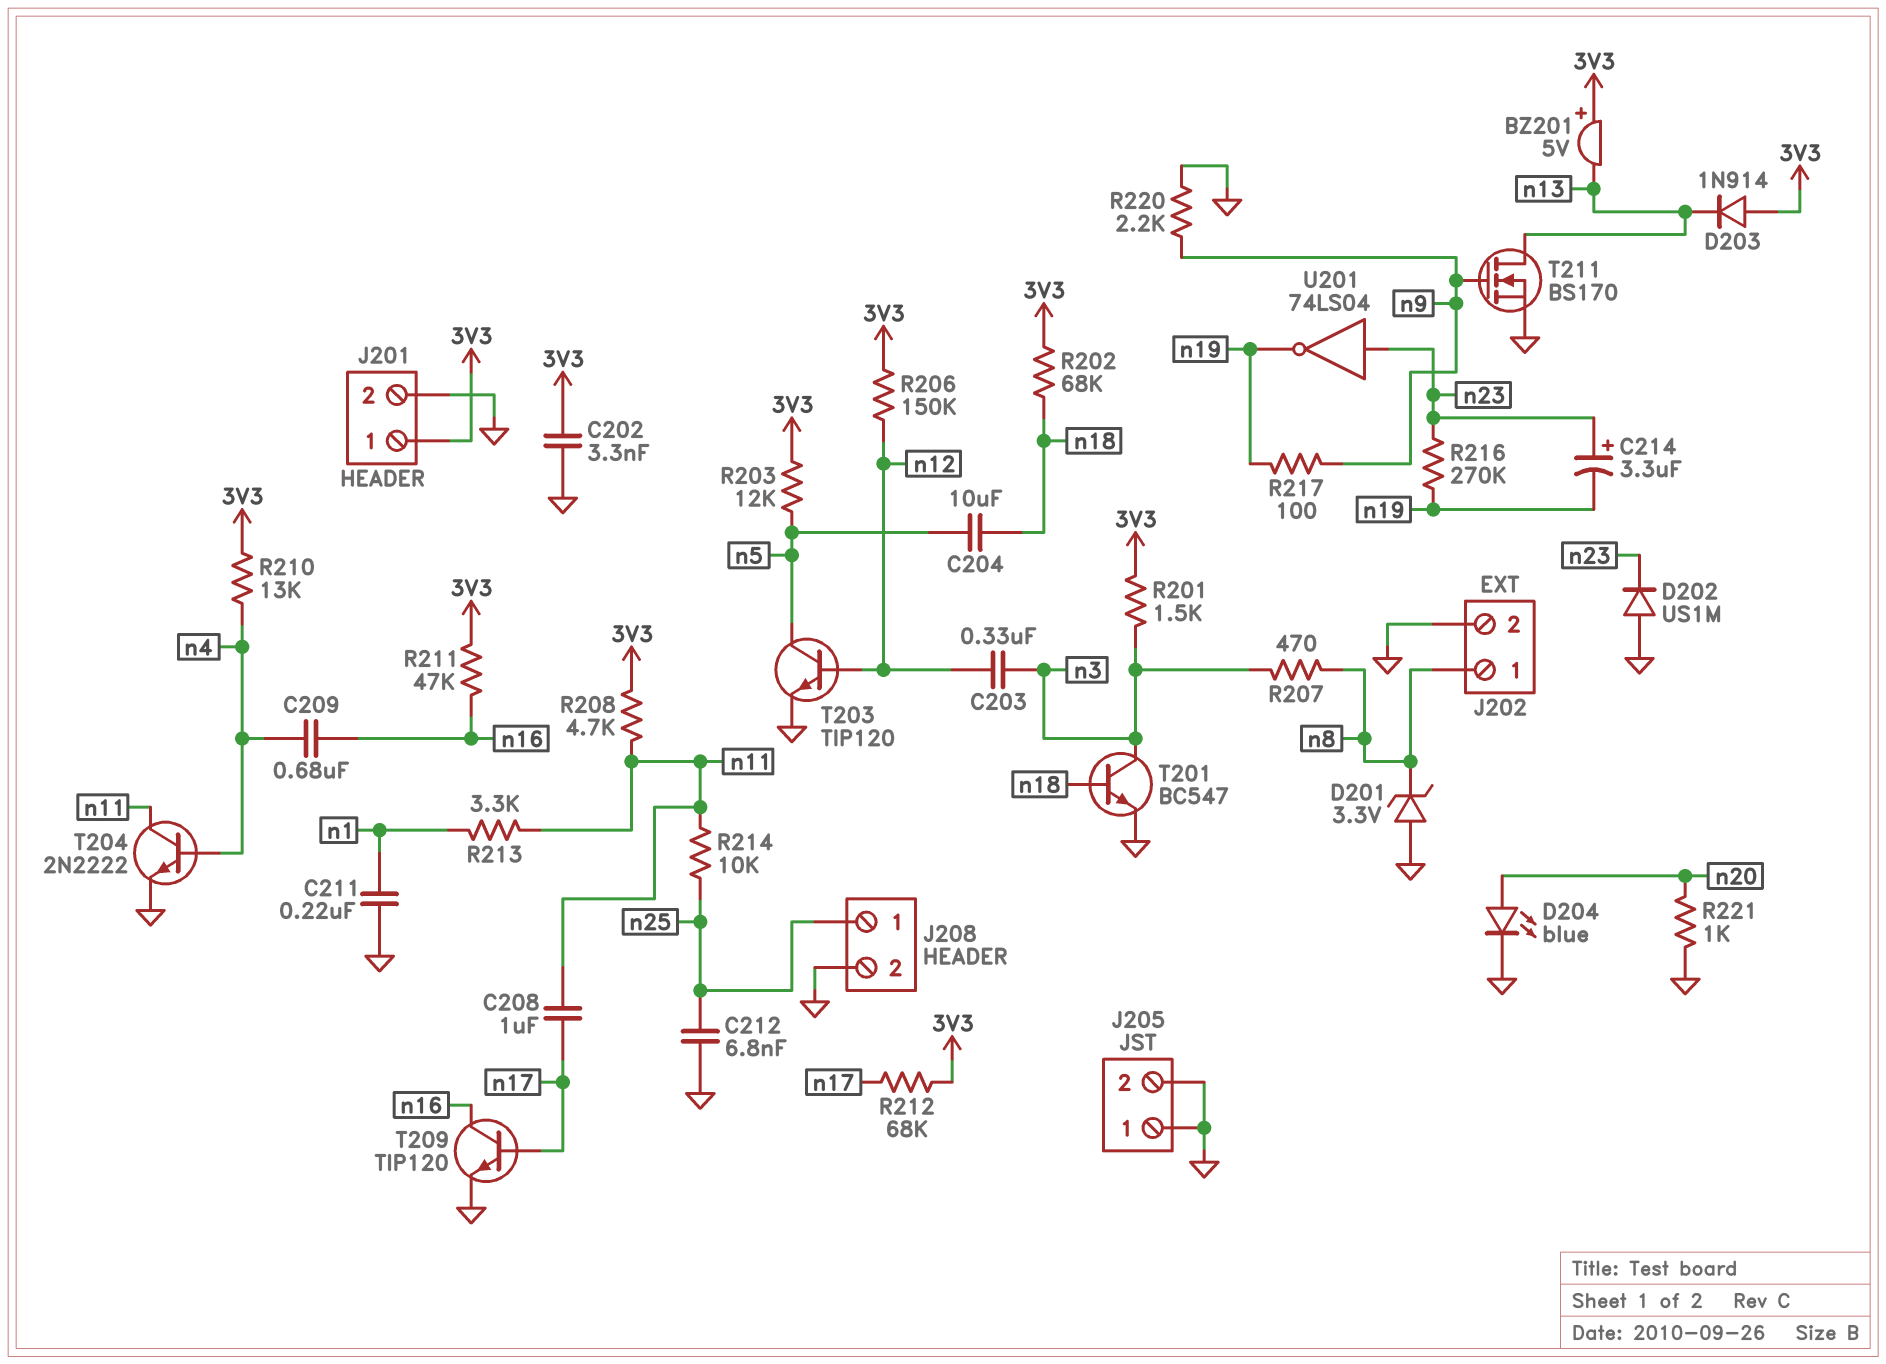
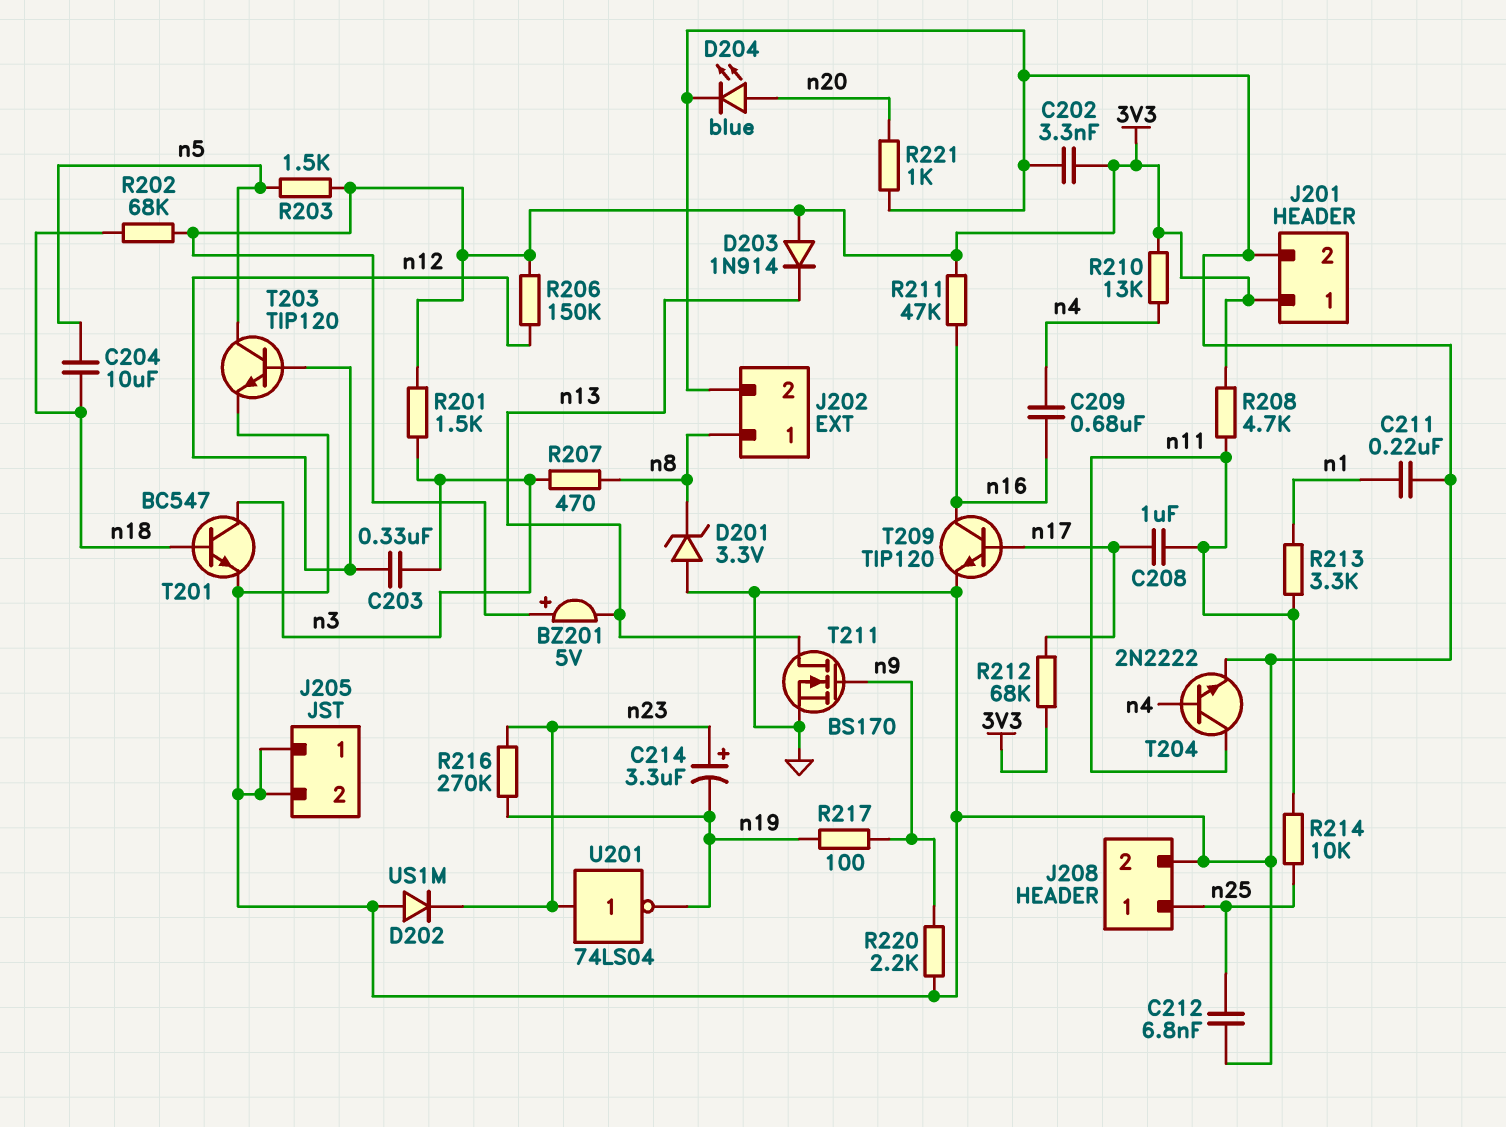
R203: 12k (3V3, n5) -> 1.5k (3V3, n5)

